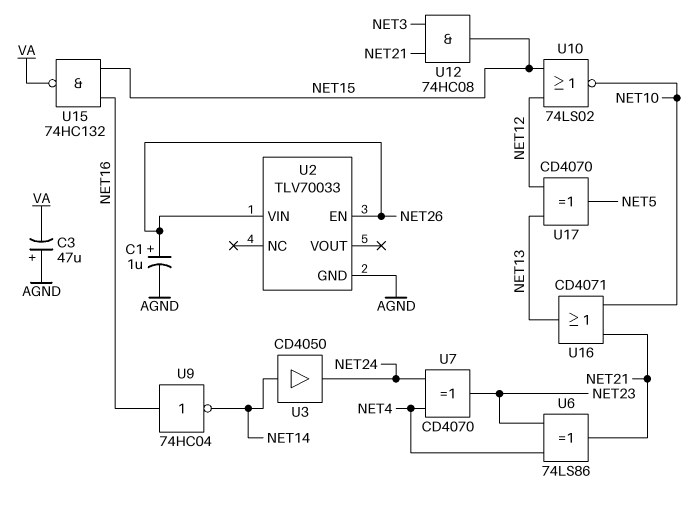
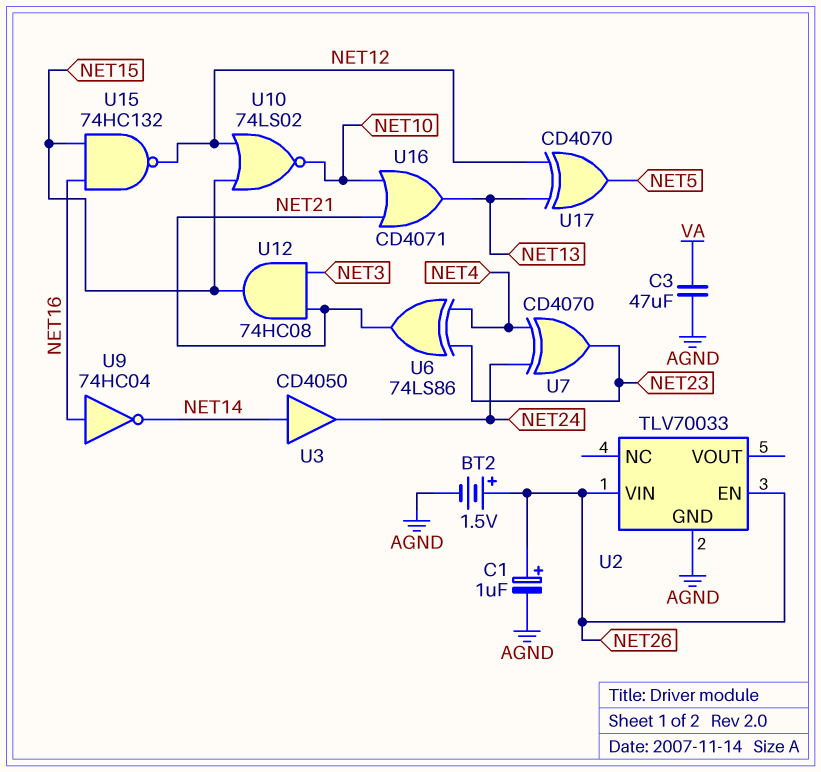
BT2: none -> 1.5V (plus NET26, minus AGND)
C3: 47uF (plus AGND, minus VA) -> 47uF (AGND, VA)
U15: NAND 74HC132 (in NET15, in NET16, out VA) -> NAND 74HC132 (in NET15, in NET16, out NET12)

